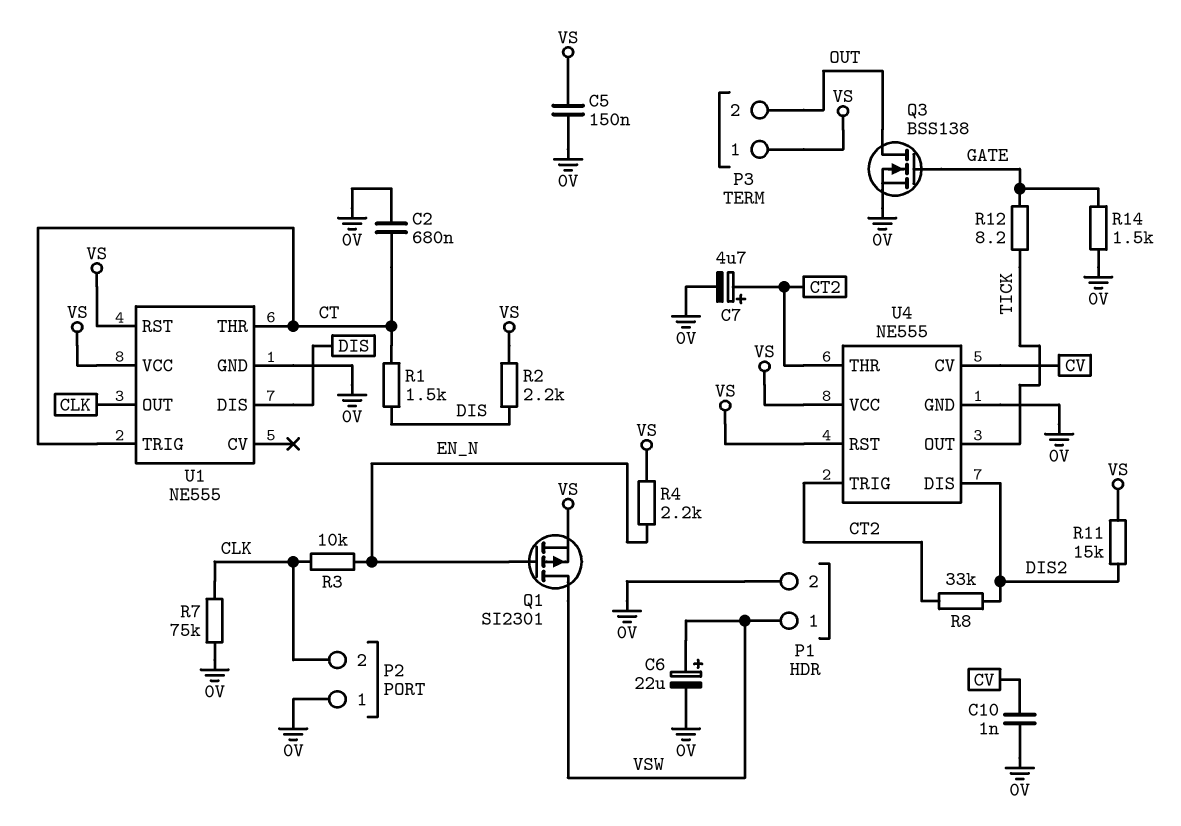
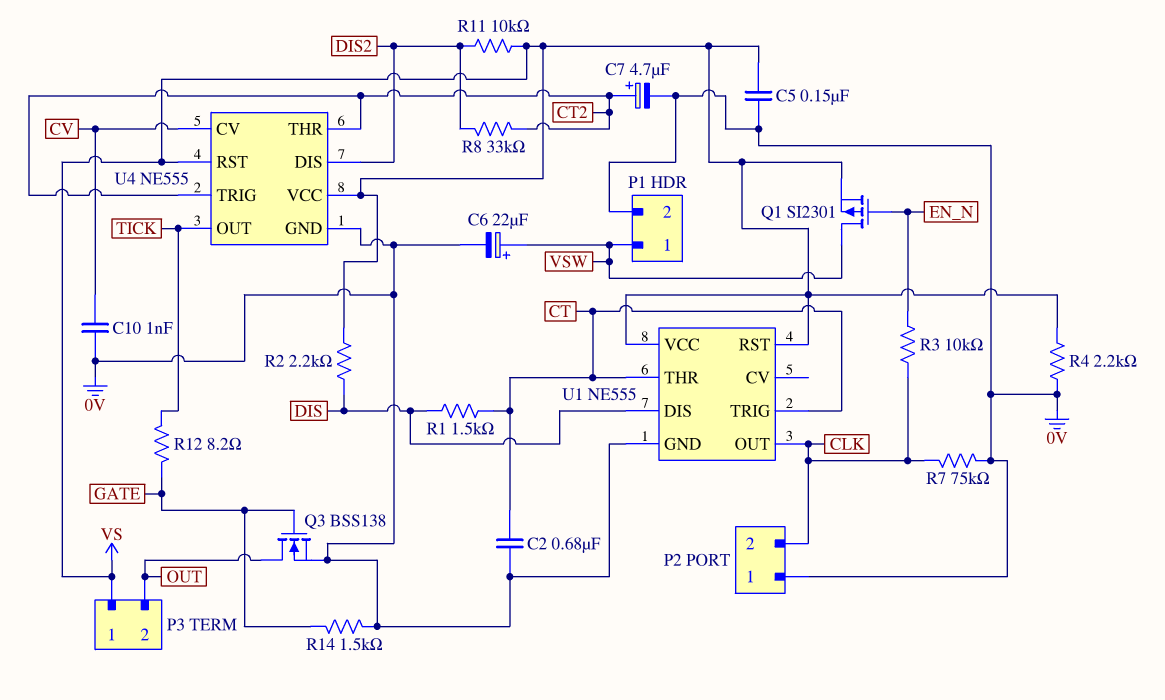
R4: 2.2k (EN_N, VS) -> 2.2k (0V, VS)
R11: 15k (DIS2, VS) -> 10k (DIS2, VS)

